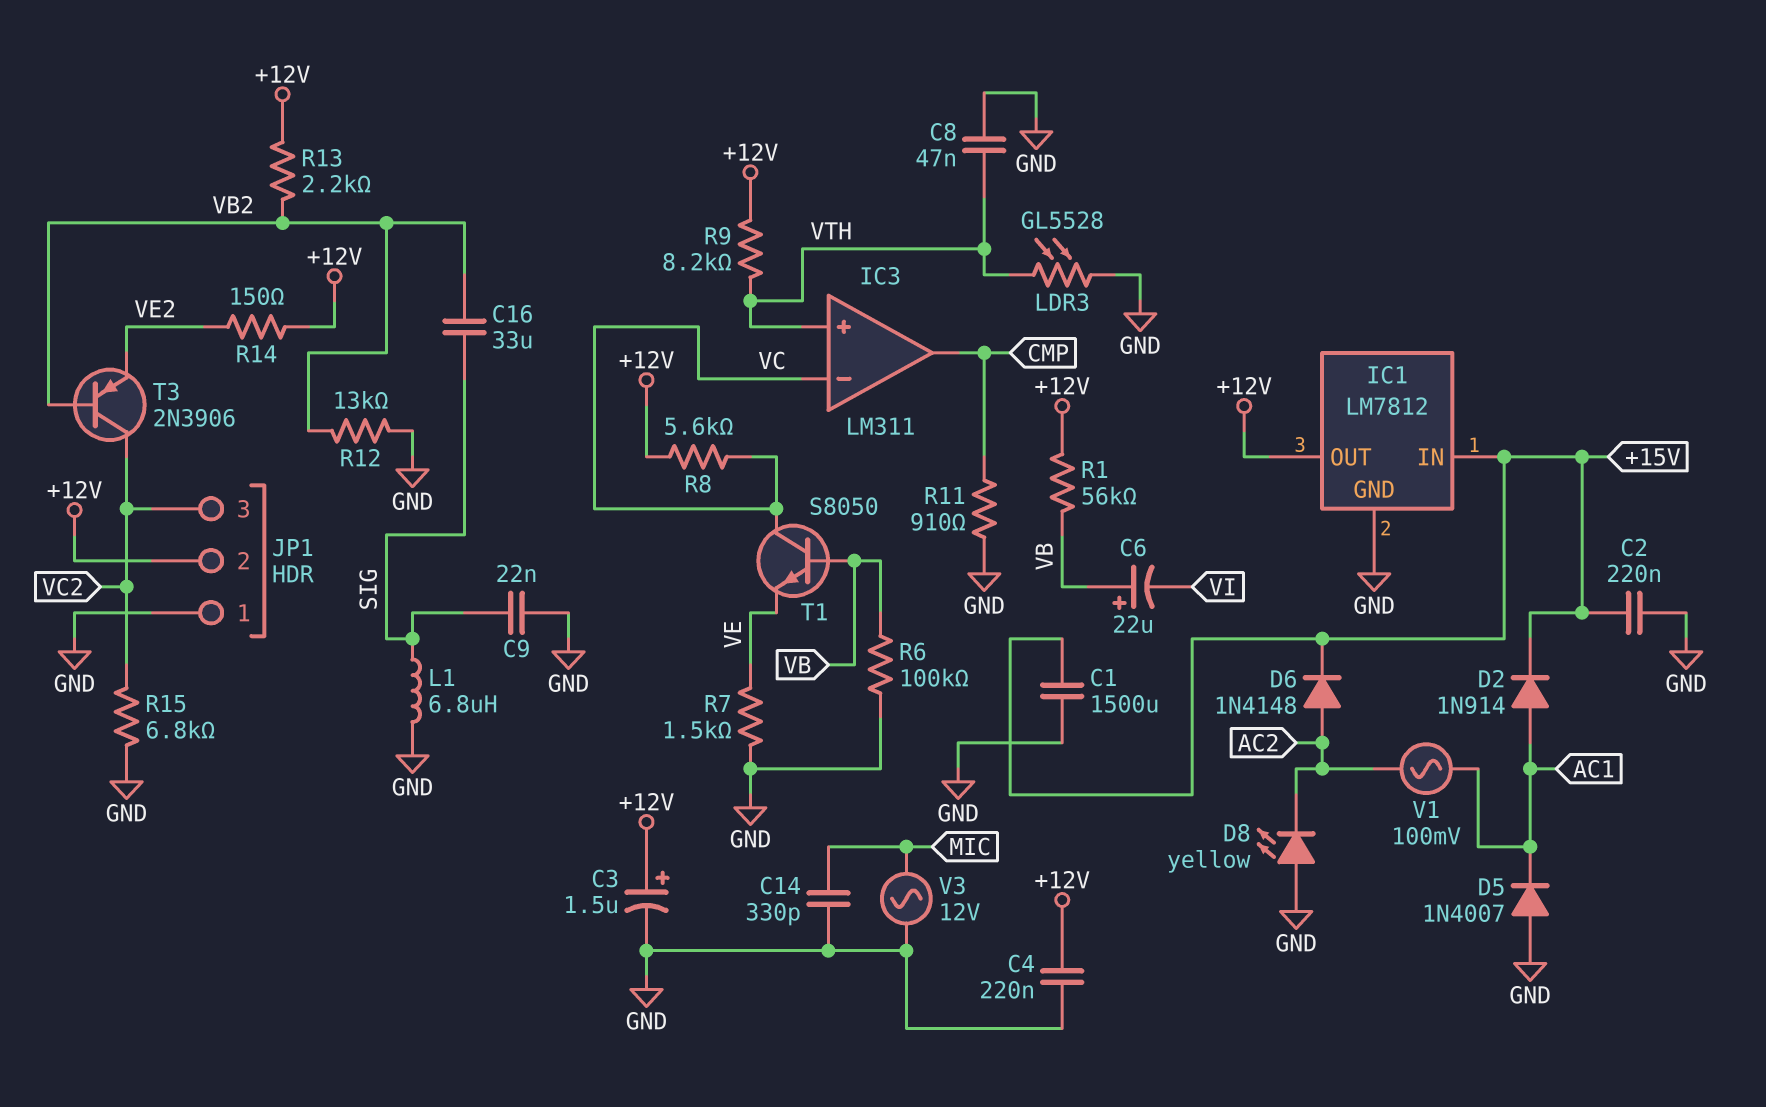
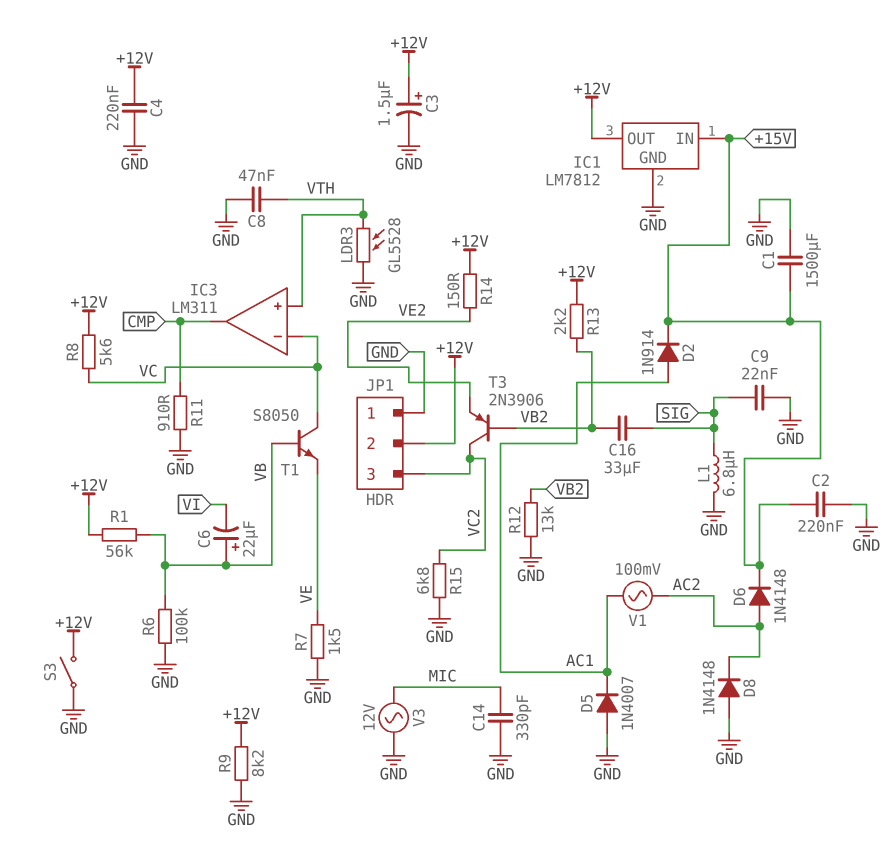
D8: LED yellow (A GND, K AC2) -> diode 1N4148 (A GND, K AC2)
R9: 8.2k (+12V, VTH) -> 8.2k (+12V, GND)
S3: none -> switch (+12V, GND)

